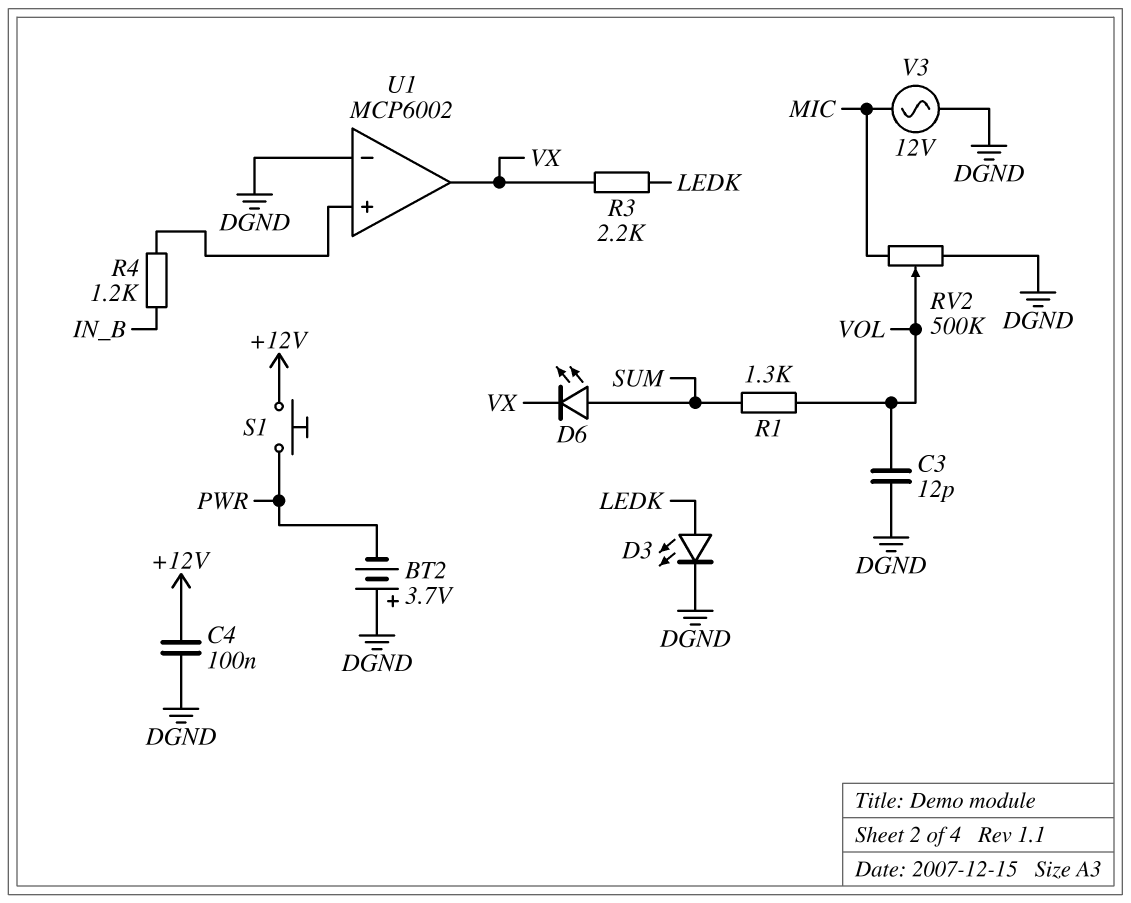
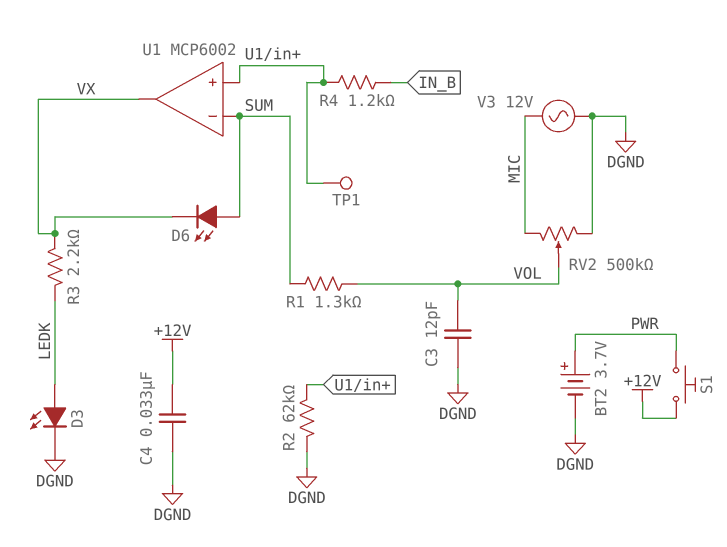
BT2: 3.7V (plus DGND, minus PWR) -> 3.7V (plus PWR, minus DGND)
C4: 100nF (+12V, DGND) -> 33nF (+12V, DGND)
R2: none -> 62k (DGND, U1/in+)
TP1: none -> test point (U1/in+)
U1 pin in-: DGND -> SUM

